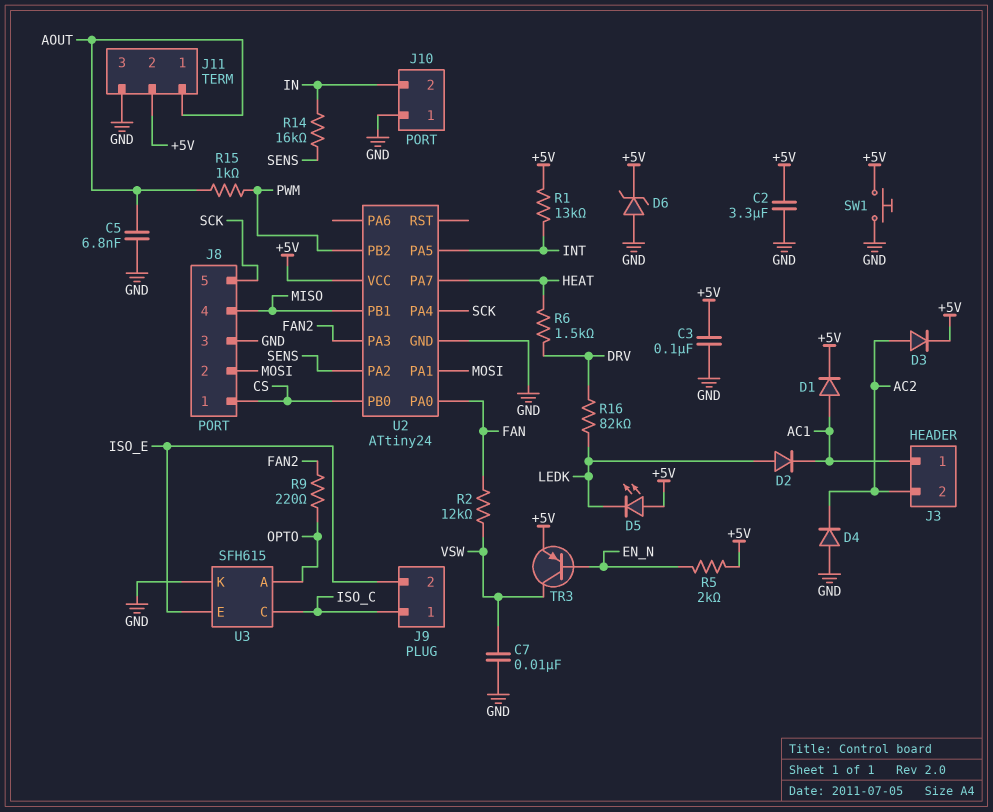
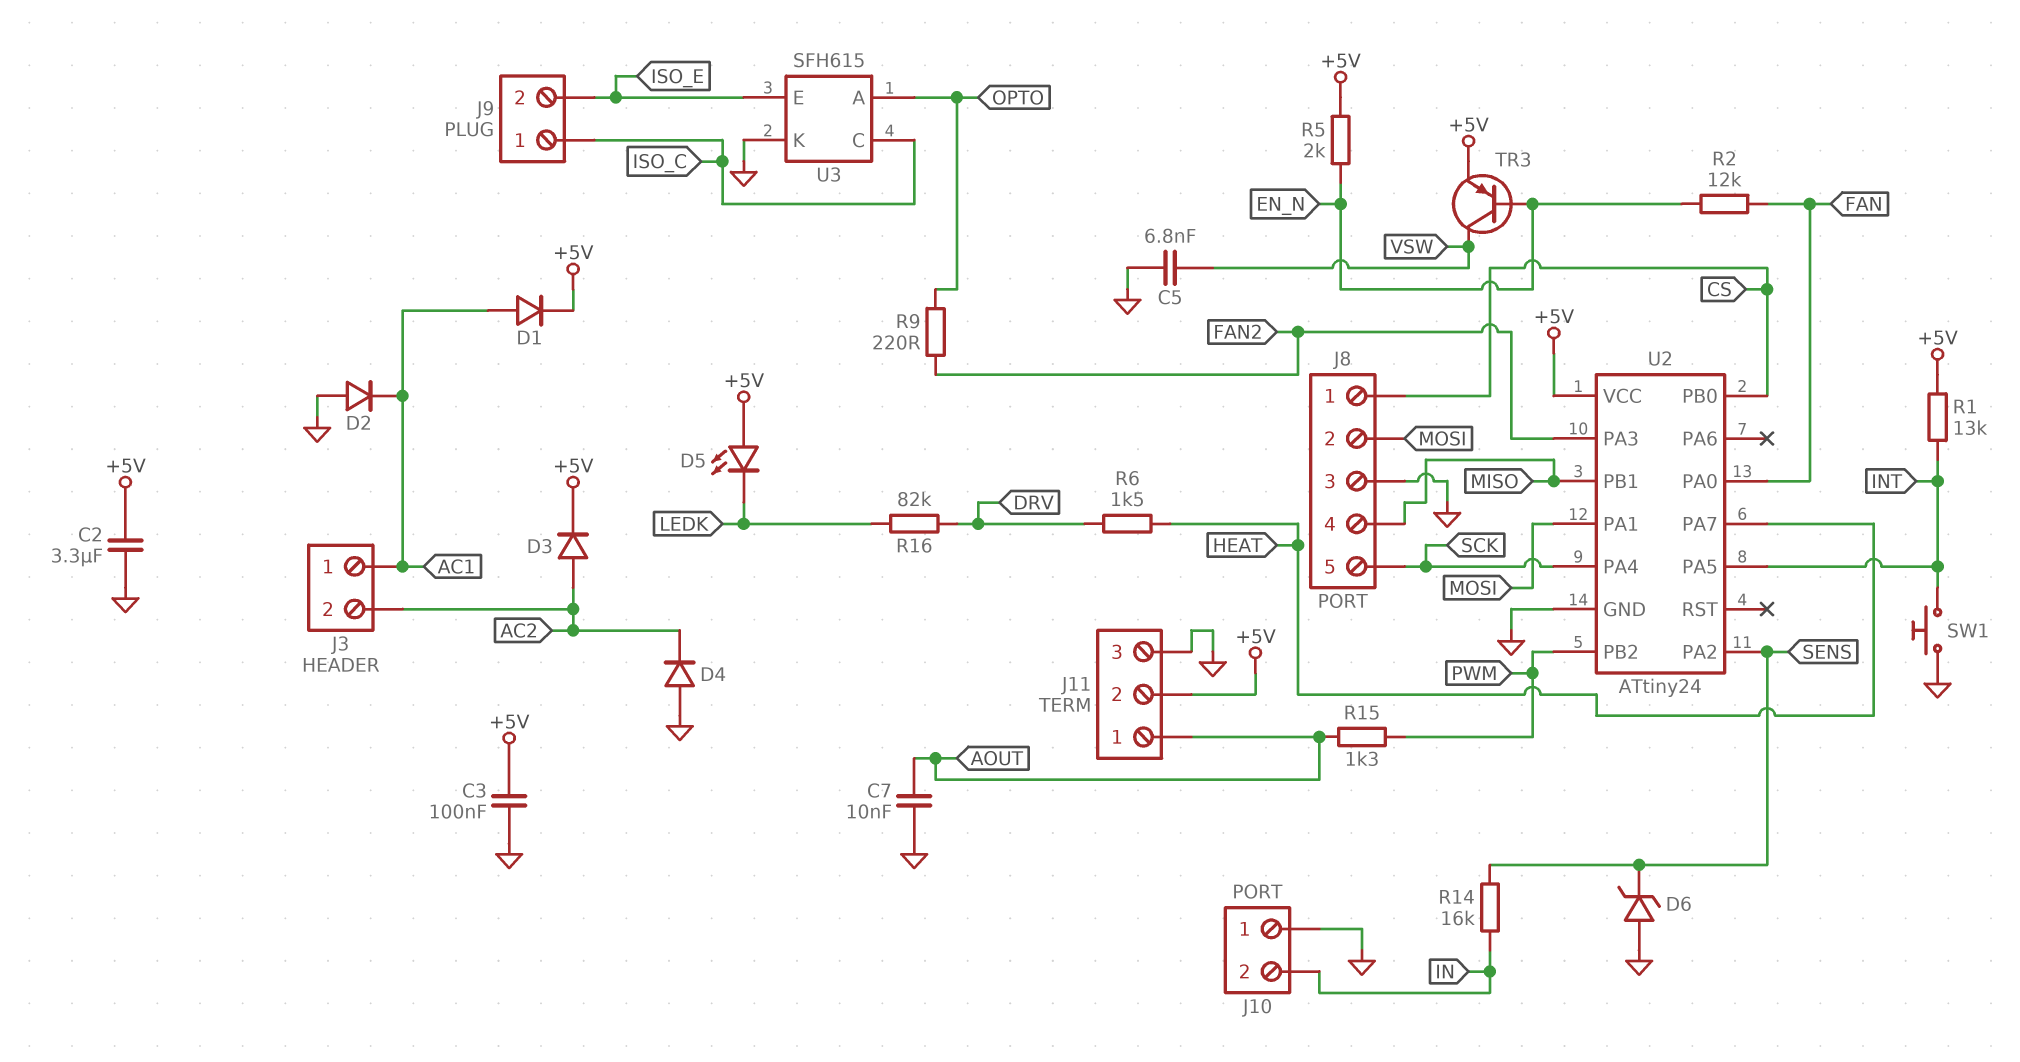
C5: 6.8nF (AOUT, GND) -> 6.8nF (GND, VSW)
C7: 10nF (GND, VSW) -> 10nF (AOUT, GND)
D2: diode (A LEDK, K AC1) -> diode (A GND, K AC1)
D6: zener (A GND, K +5V) -> zener (A GND, K SENS)
R2: 12k (FAN, VSW) -> 12k (EN_N, FAN)
R15: 1k (AOUT, PWM) -> 1.3k (AOUT, PWM)
SW1: button (+5V, GND) -> button (GND, INT)

